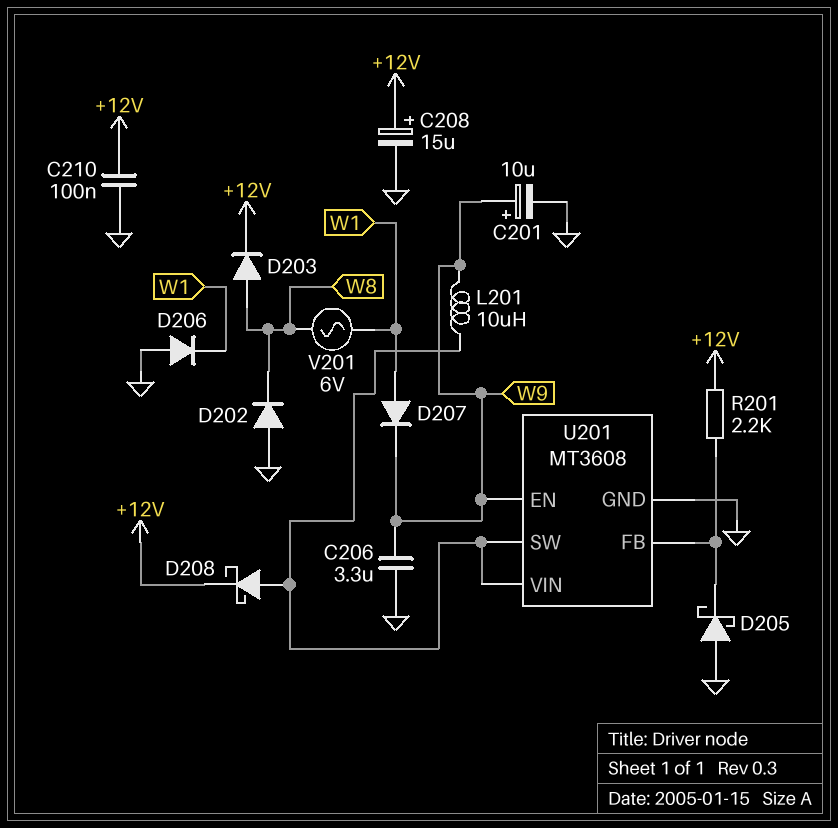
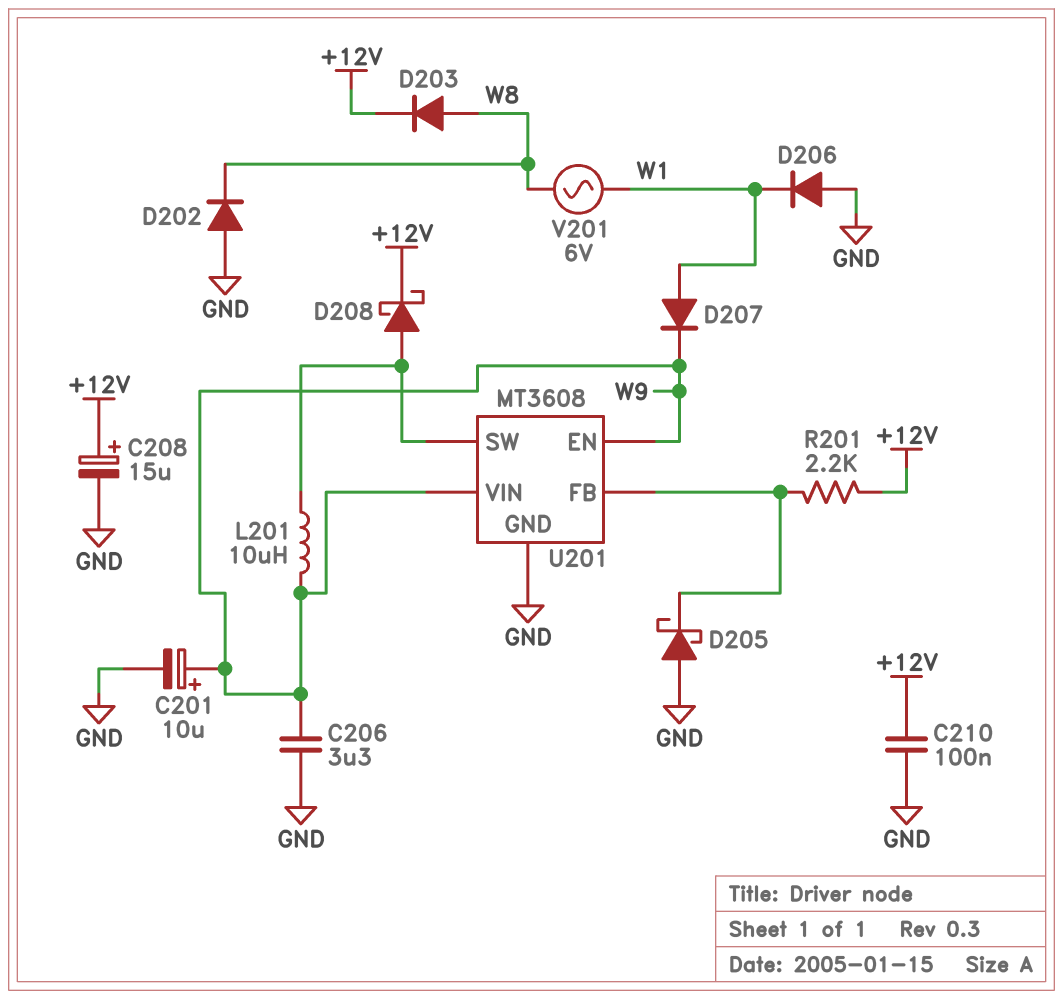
U201 pin VIN: U201/SW -> W9

